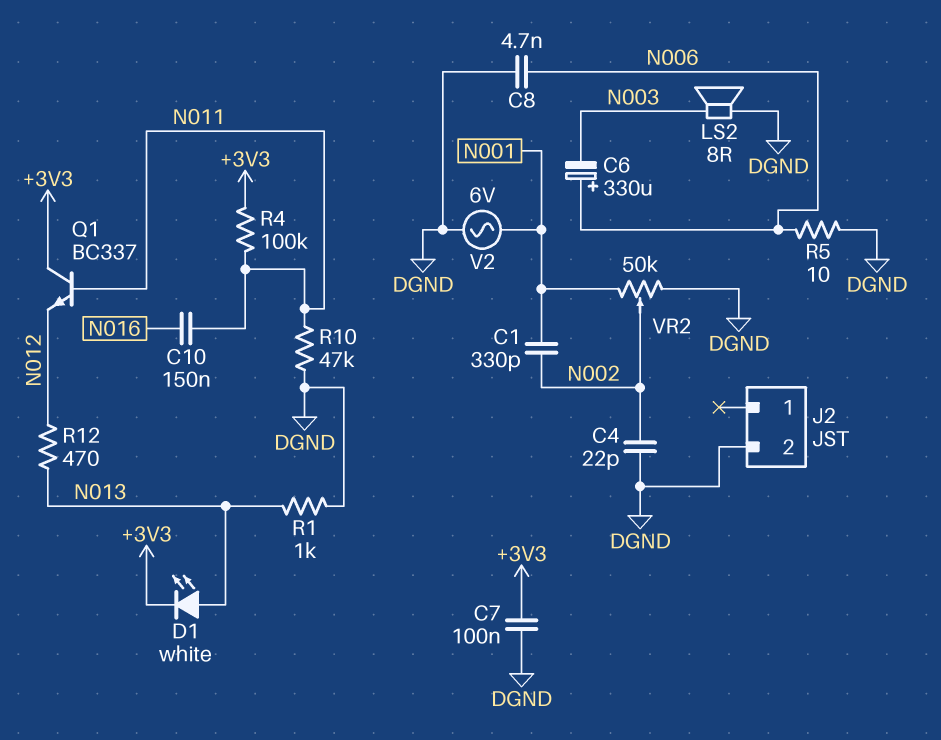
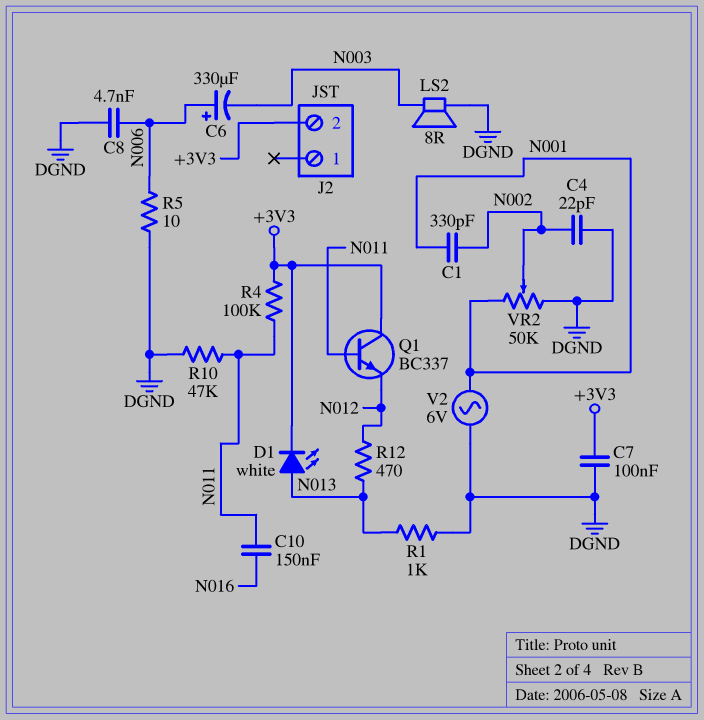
J2 pin 2: DGND -> +3V3

